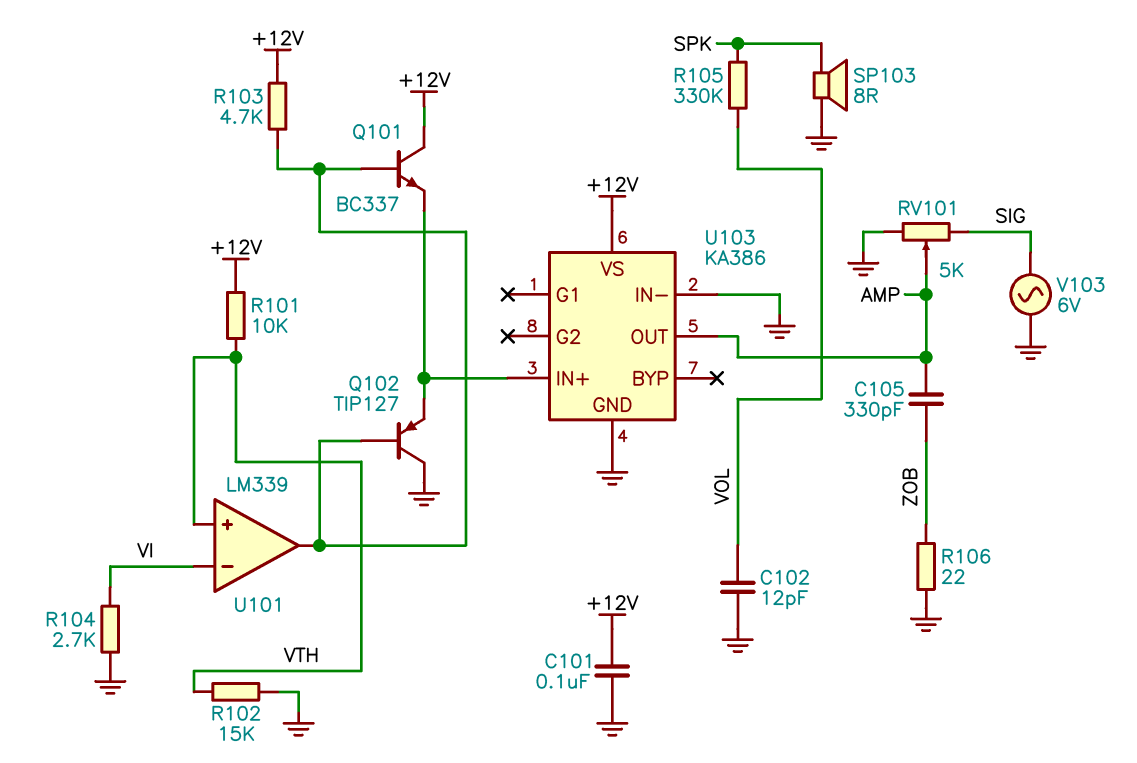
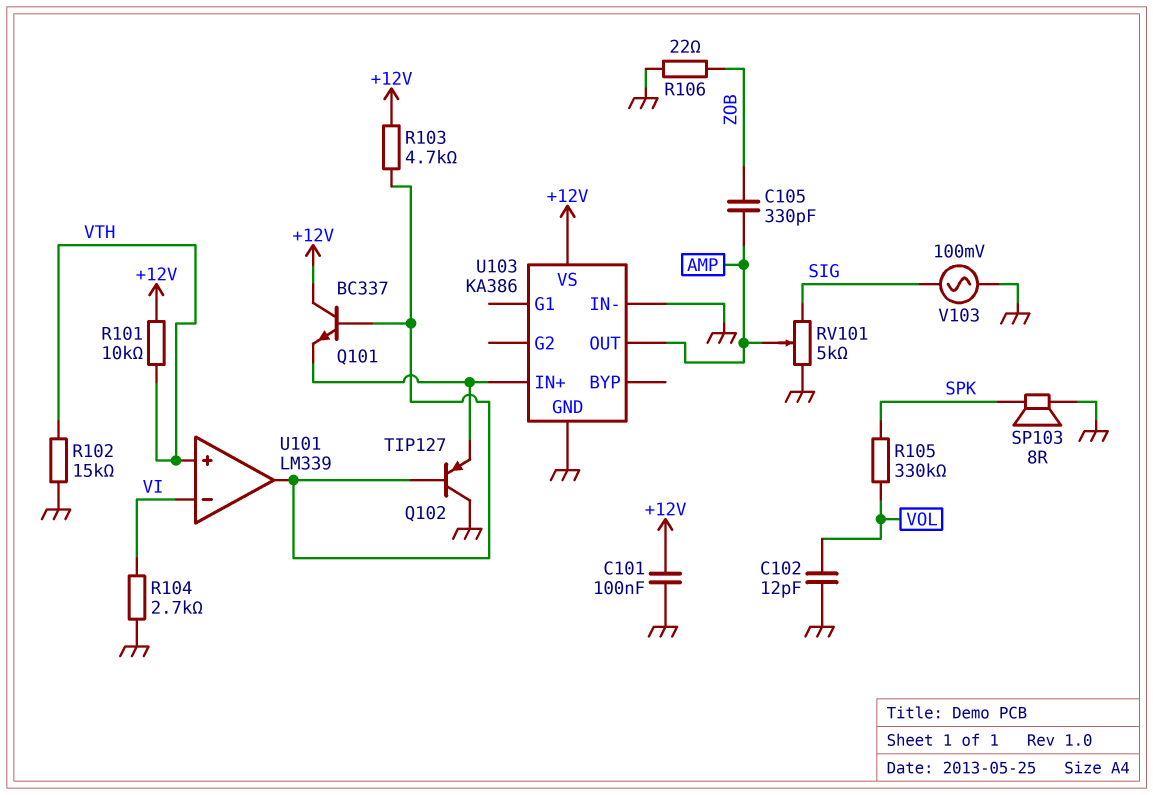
V103: AC 6V (GND, SIG) -> AC 100mV (GND, SIG)

